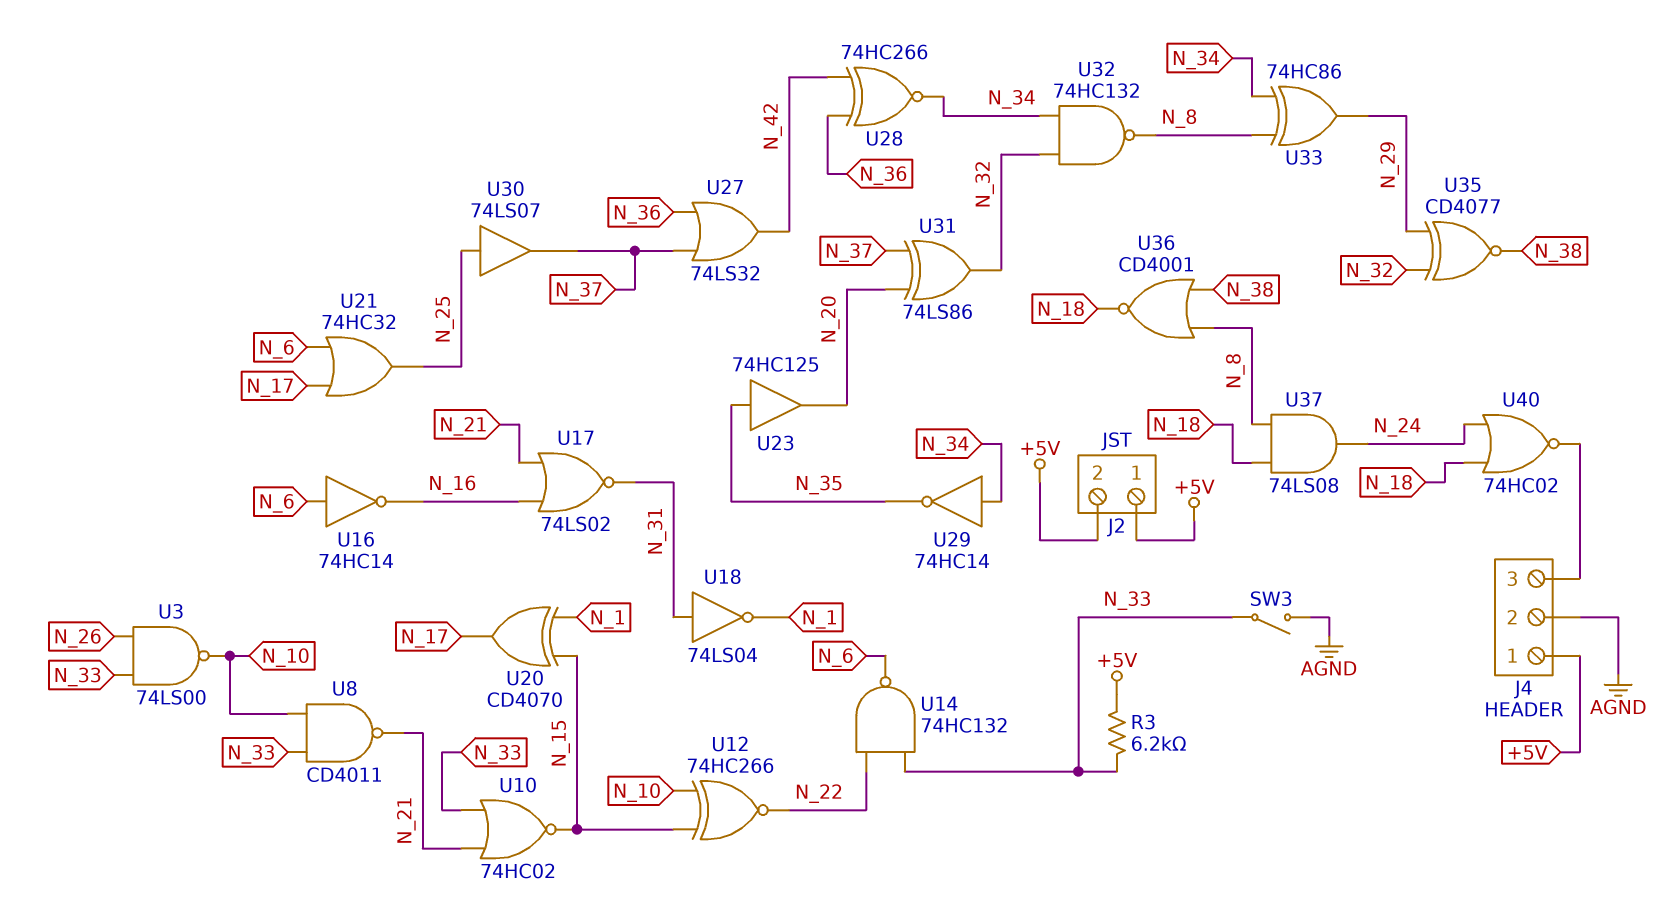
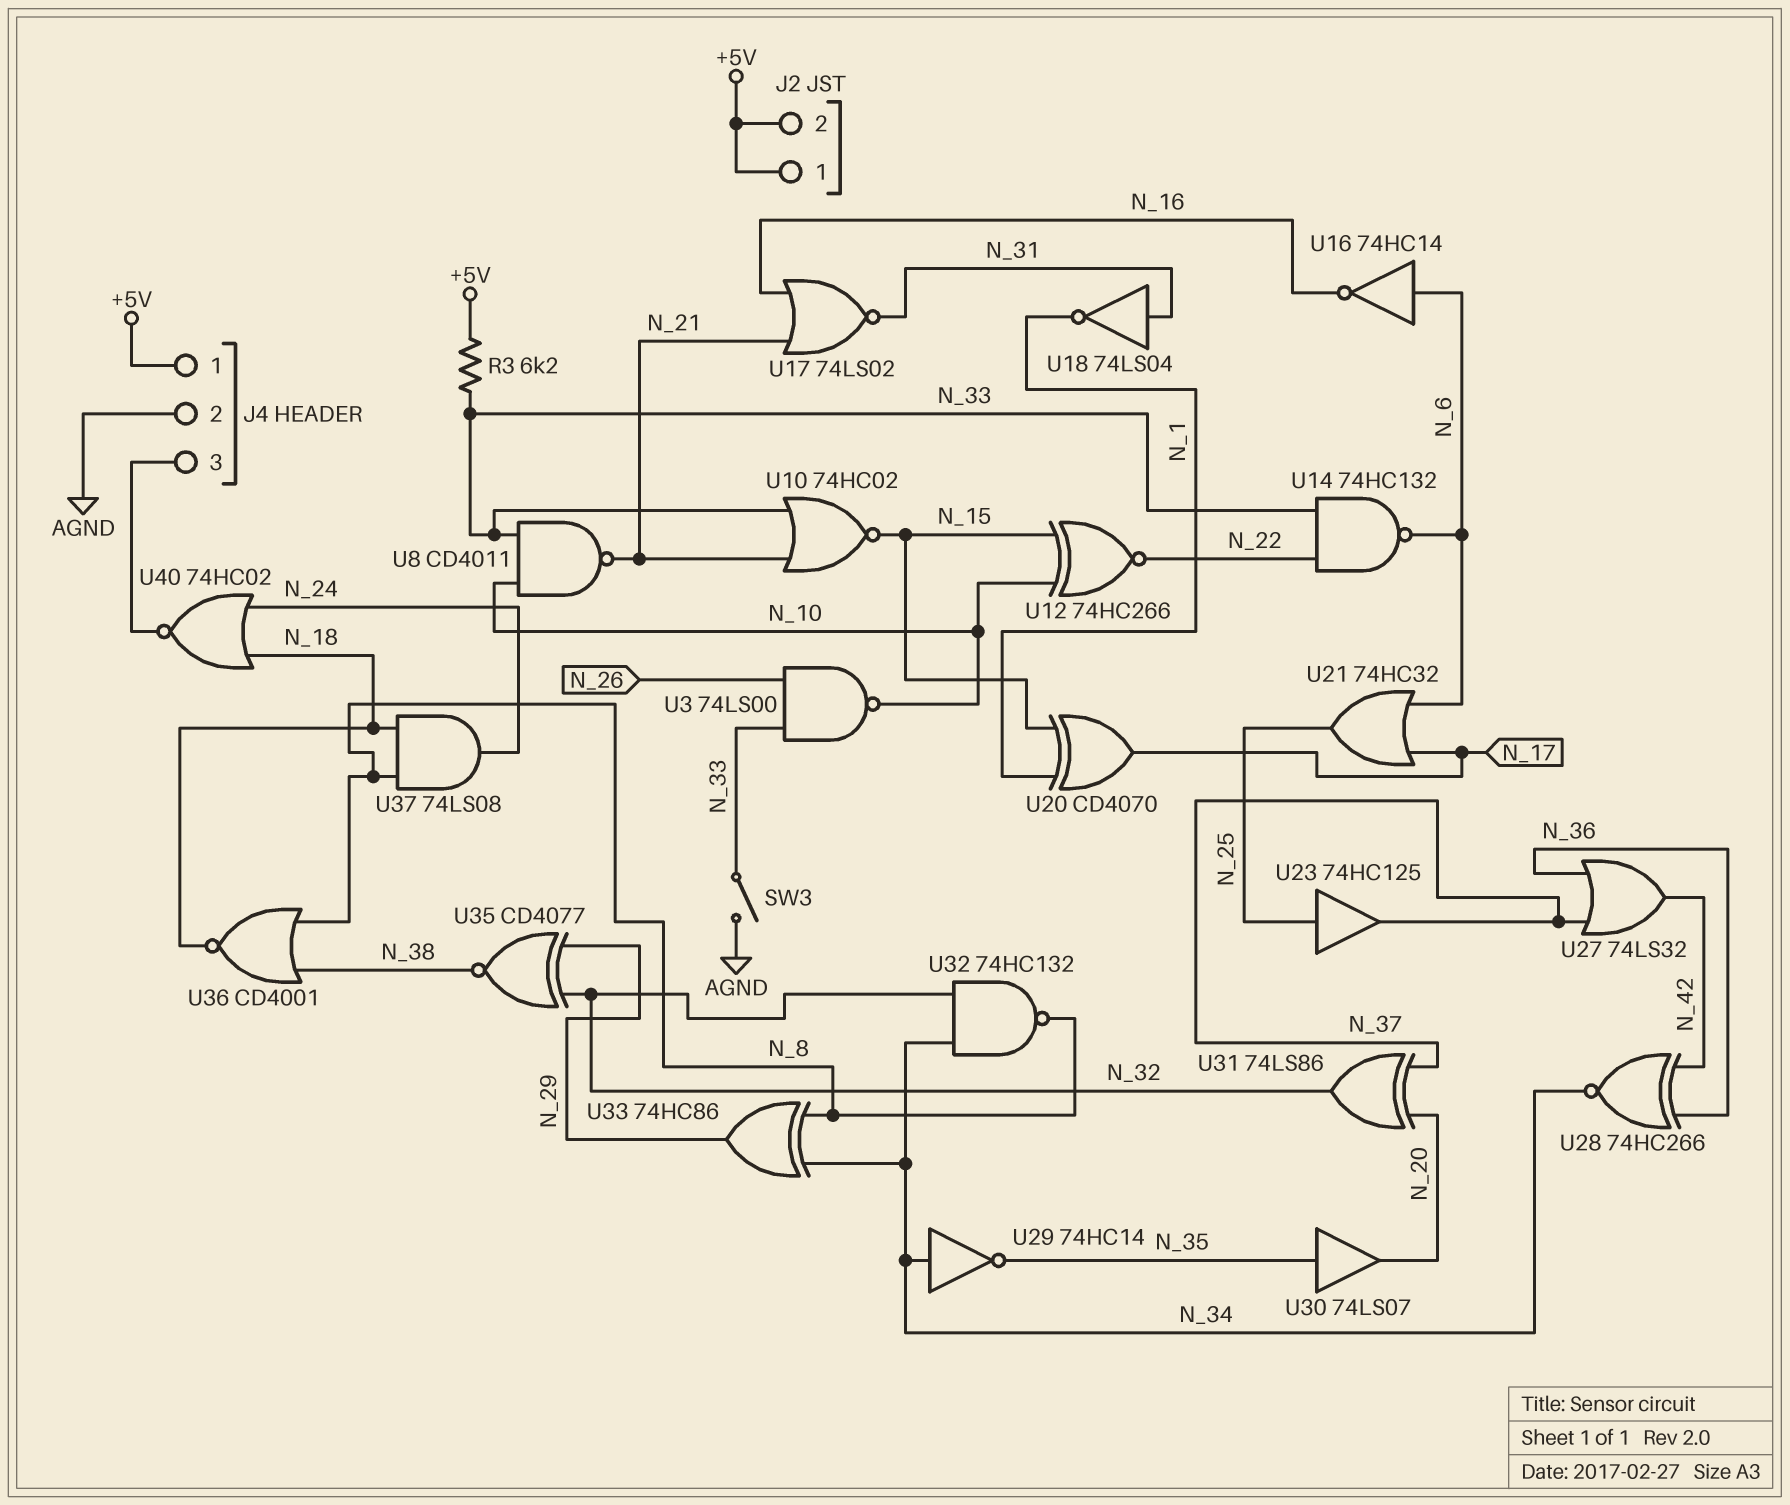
U23: buffer 74HC125 (in N_35, out N_20) -> buffer 74HC125 (in N_25, out N_37)
U30: buffer 74LS07 (in N_25, out N_37) -> buffer 74LS07 (in N_35, out N_20)

